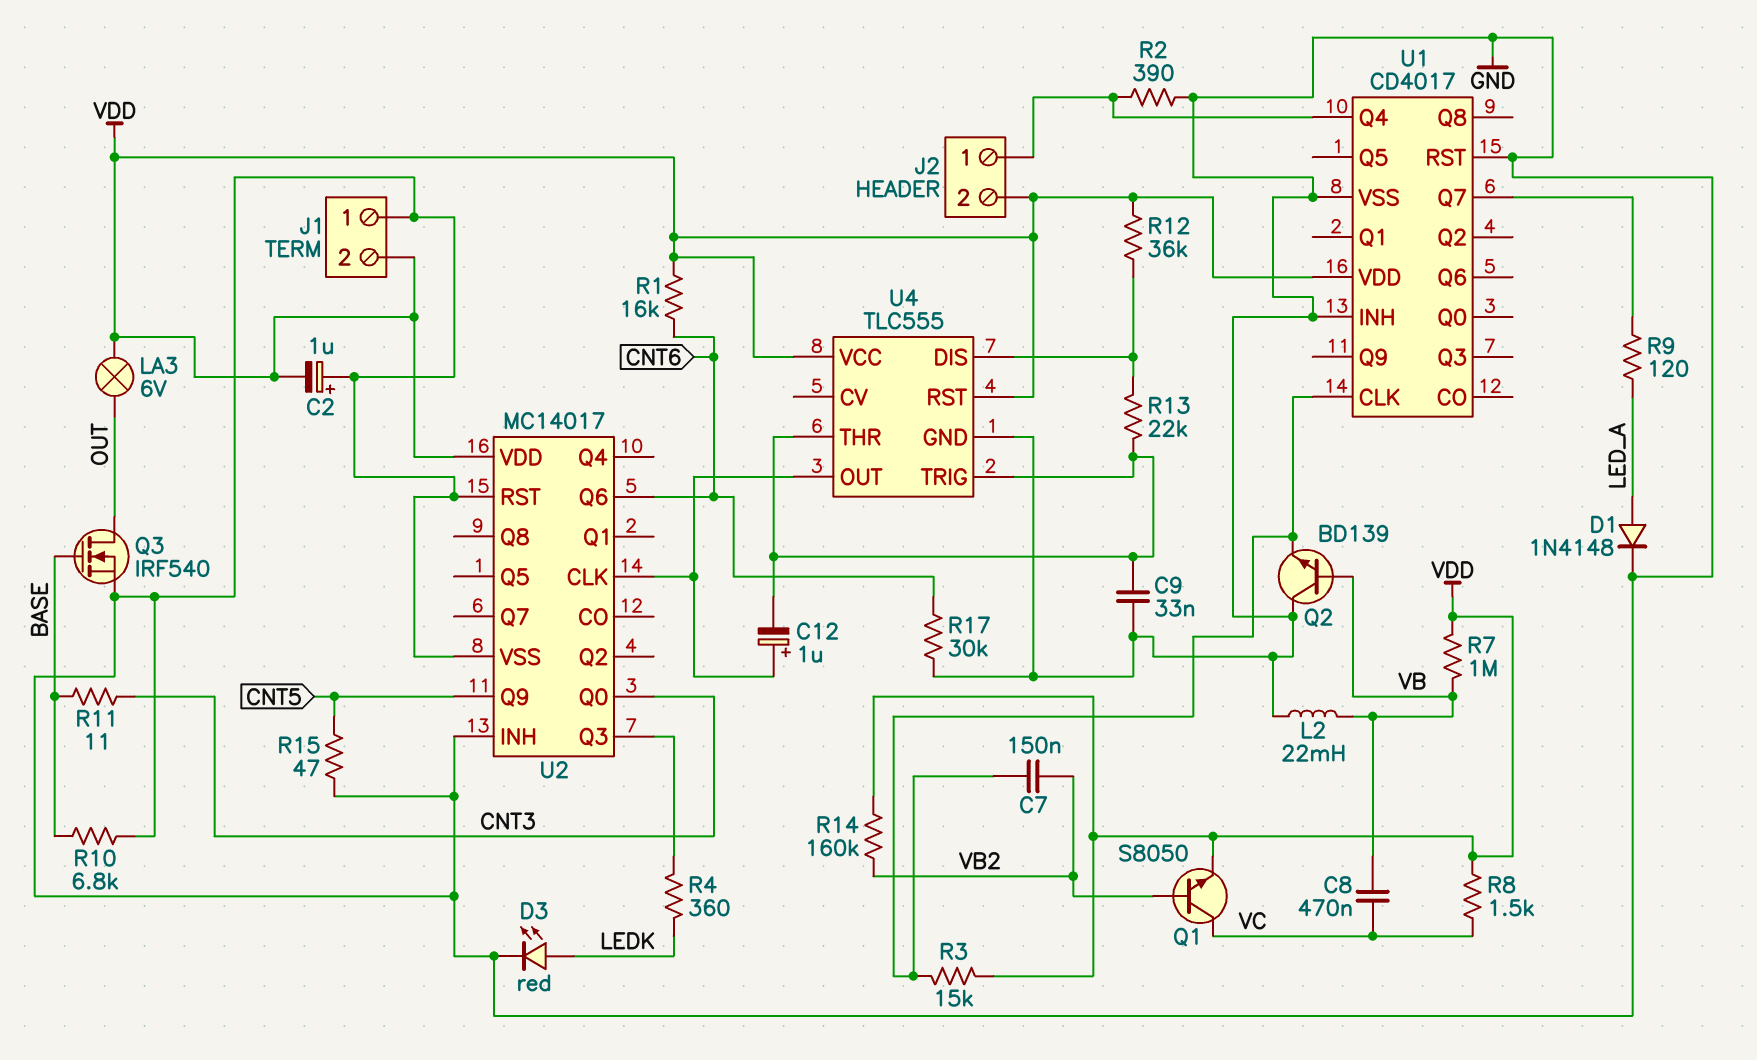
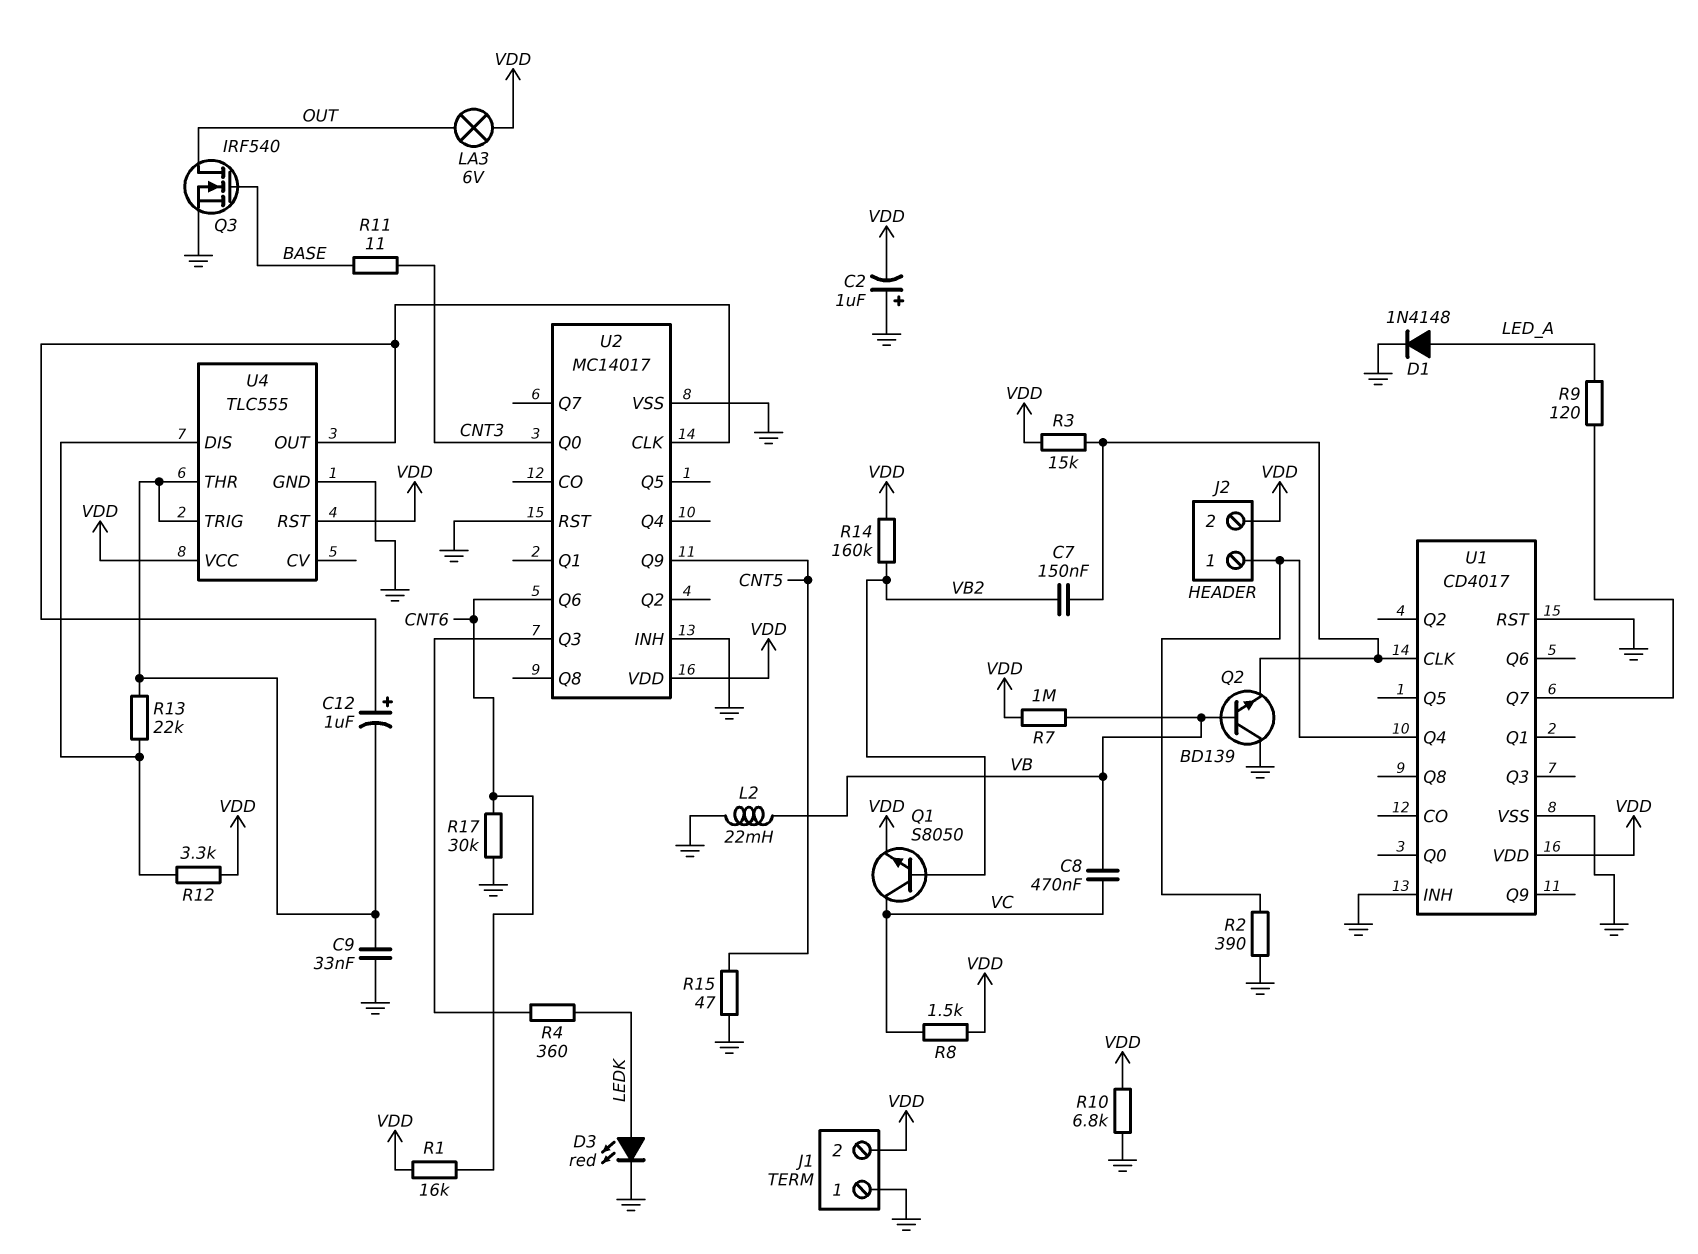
R10: 6.8k (BASE, GND) -> 6.8k (GND, VDD)
R12: 36k (U4/DIS, VDD) -> 3.3k (U4/DIS, VDD)

